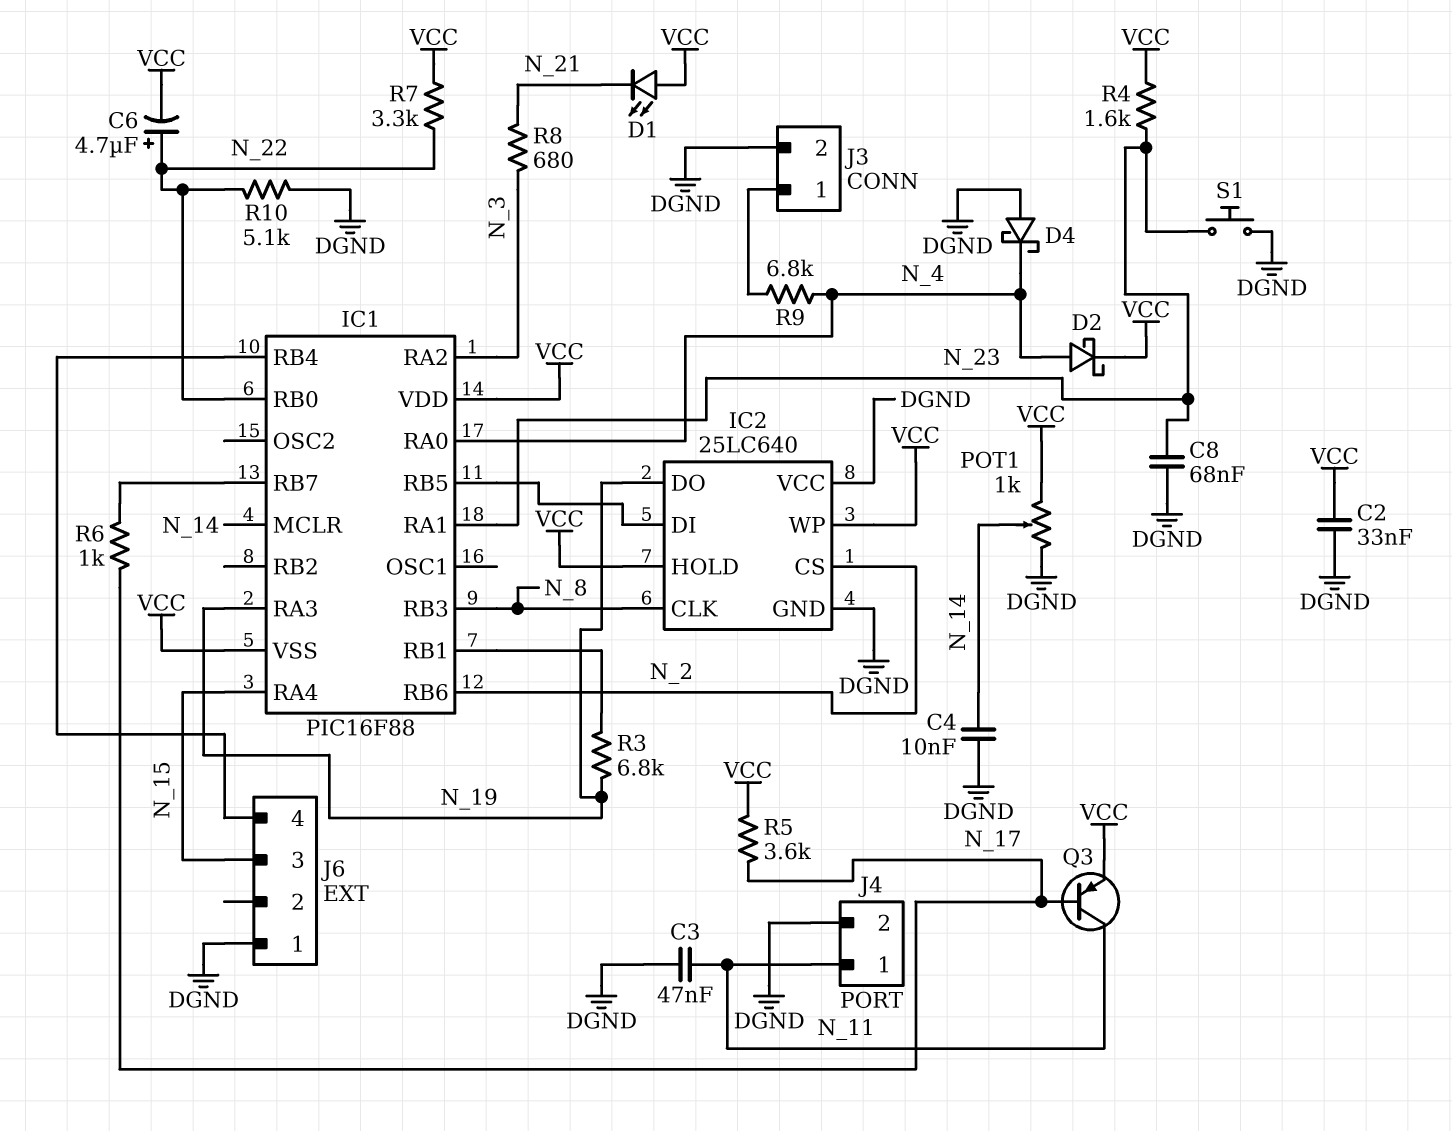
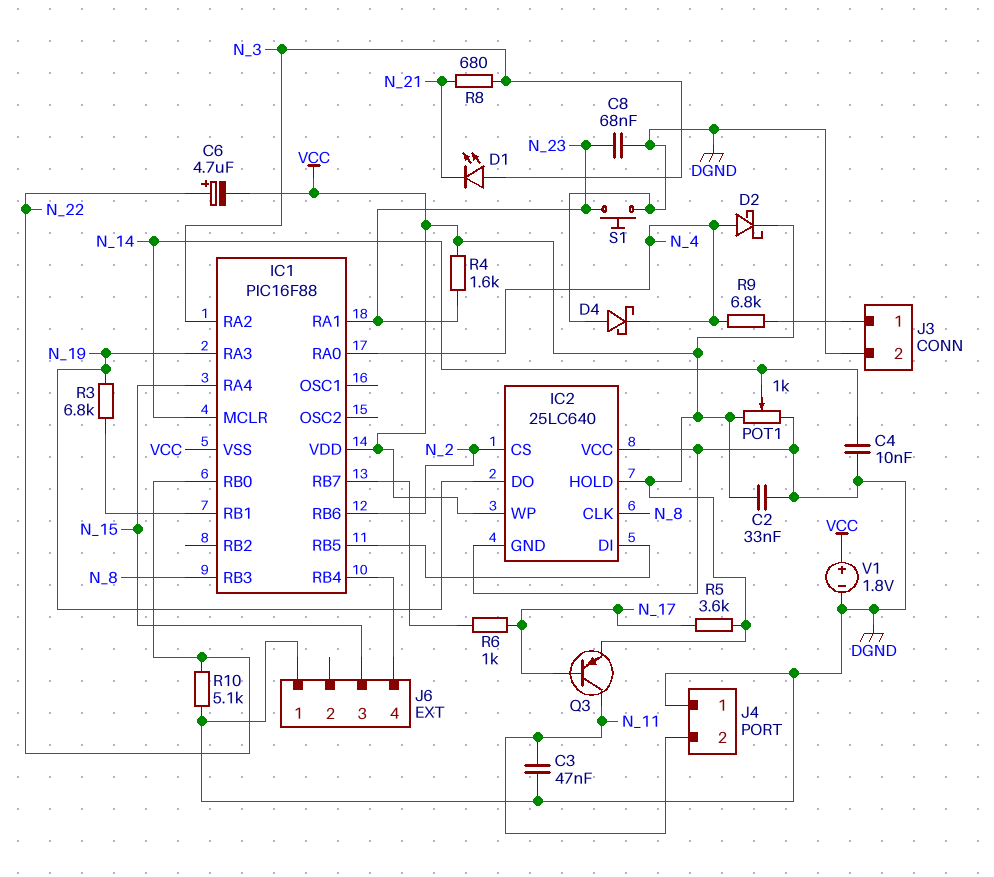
D1: LED (A VCC, K N_21) -> LED (A N_3, K N_21)
J4 pin 1: N_11 -> DGND
J4 pin 2: DGND -> N_11
R7: 3.3k (N_22, VCC) -> none
V1: none -> 1.8V (plus VCC, minus DGND)

